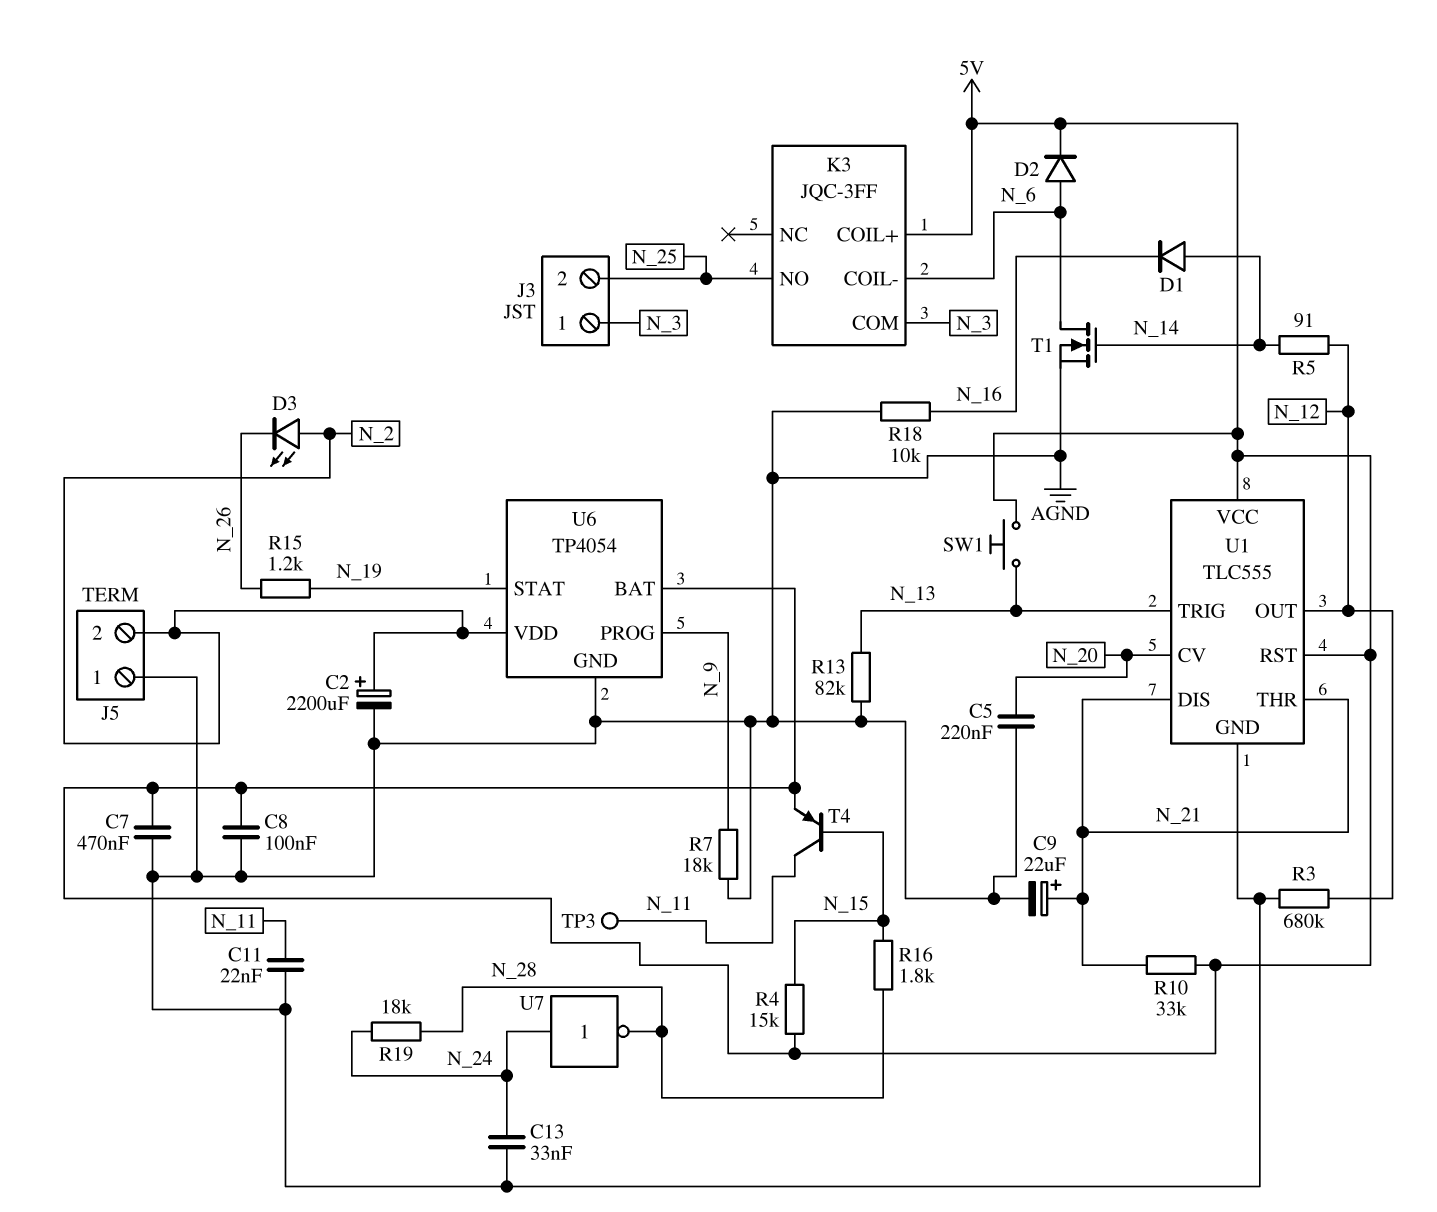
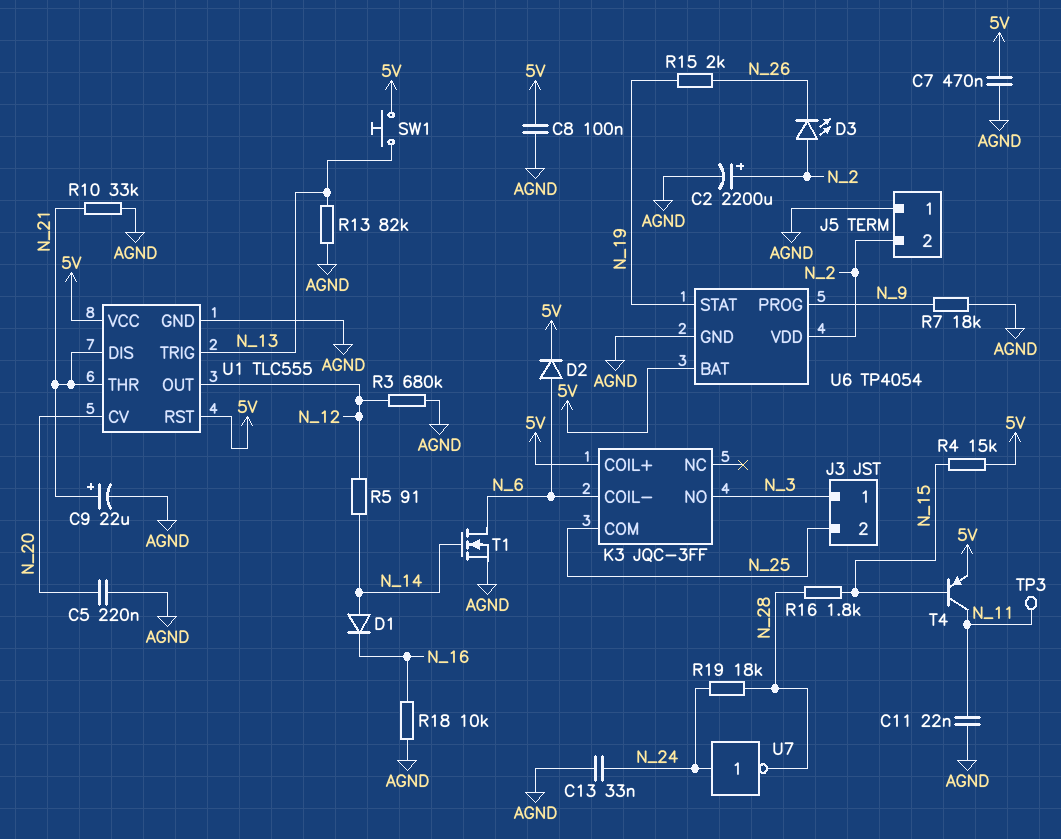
K3 pin COM: N_3 -> N_25
K3 pin NO: N_25 -> N_3
R10: 33k (5V, N_21) -> 33k (AGND, N_21)
R15: 1.2k (N_19, N_26) -> 2k (N_19, N_26)

